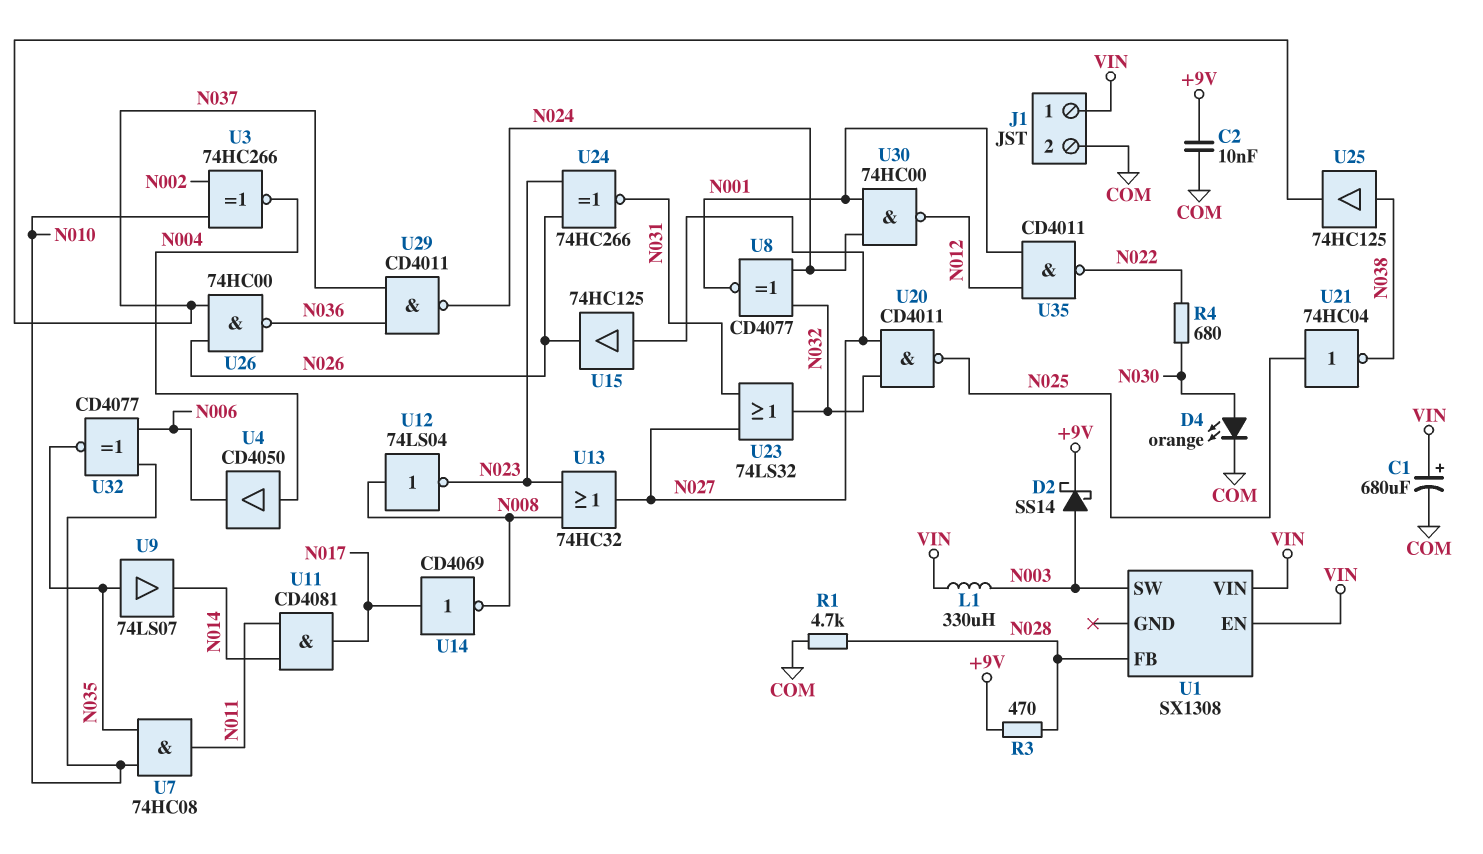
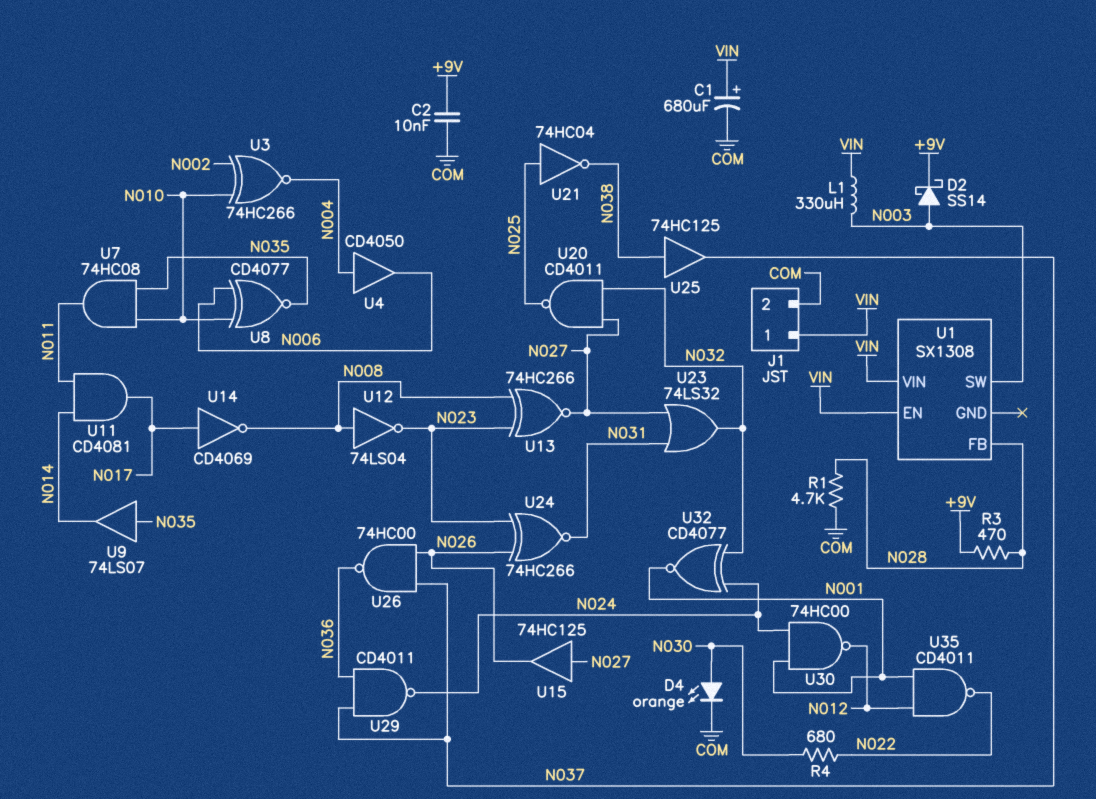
U8: XNOR CD4077 (in N024, in N032, out N001) -> XNOR CD4077 (in N006, in N010, out N035)
U13: OR 74HC32 (in N008, in N023, out N027) -> XNOR 74HC266 (in N008, in N023, out N027)
U32: XNOR CD4077 (in N006, in N010, out N035) -> XNOR CD4077 (in N024, in N032, out N001)

